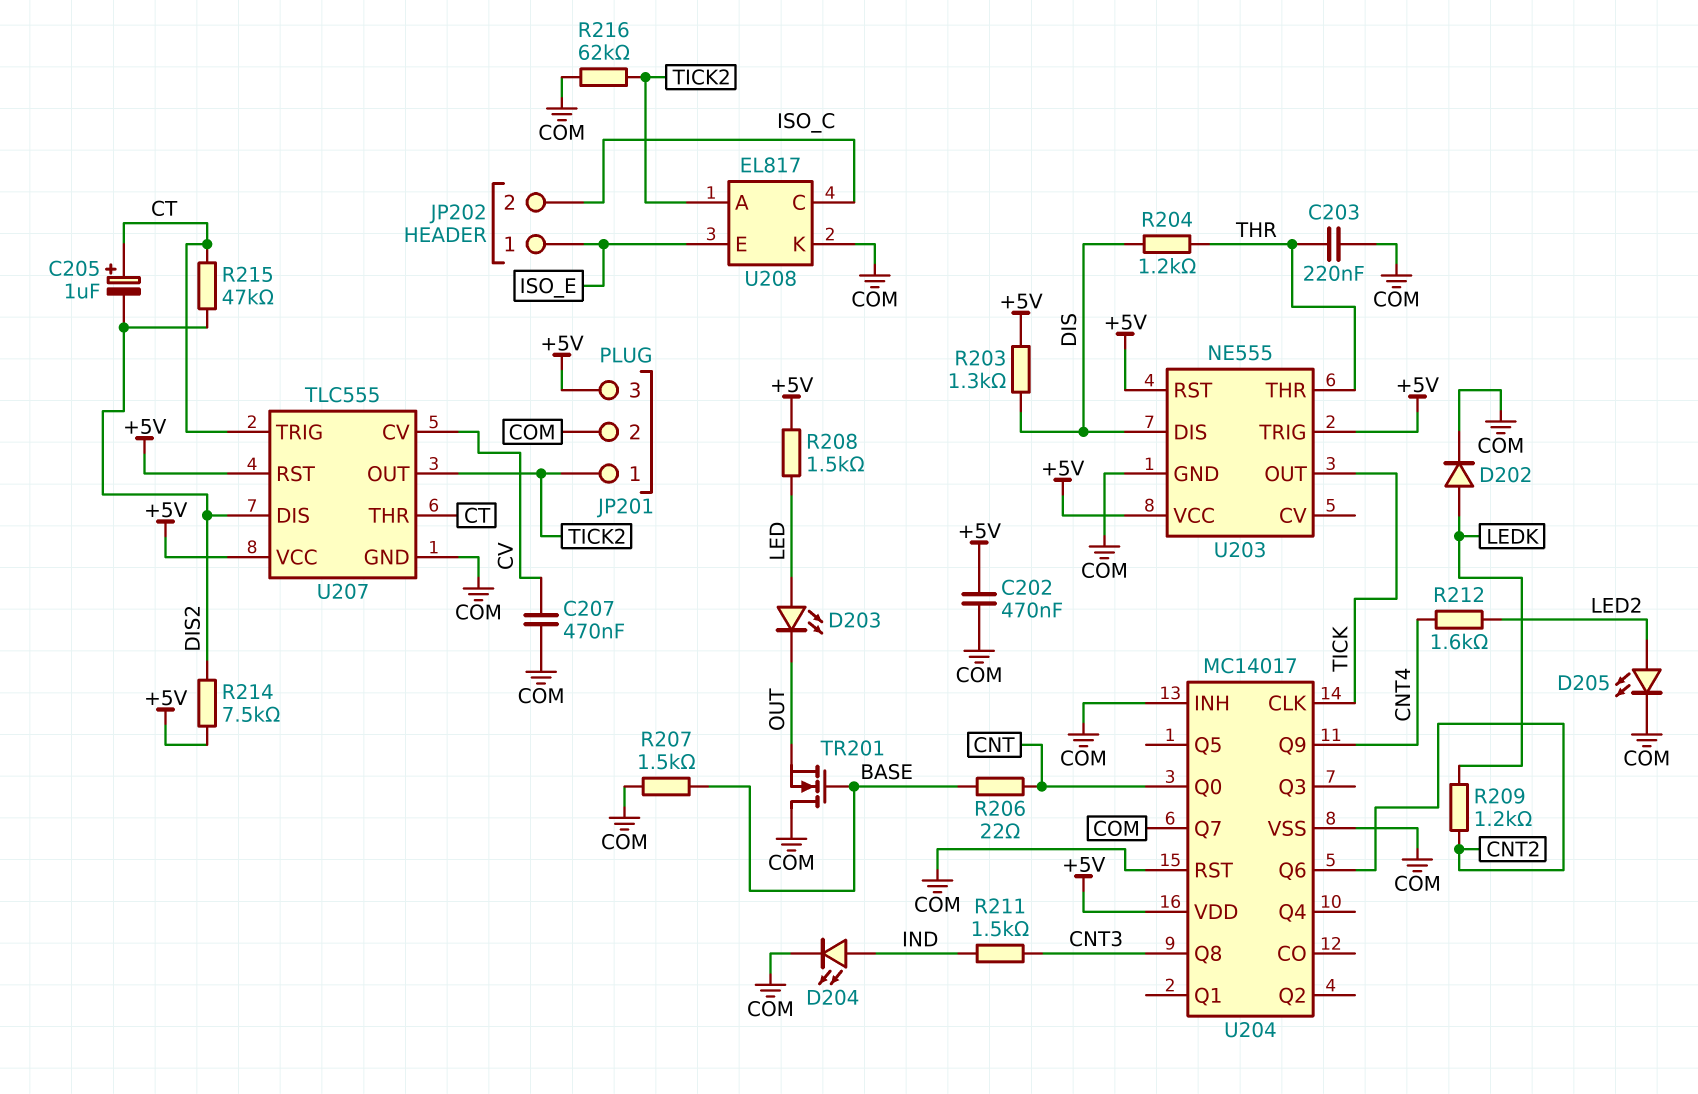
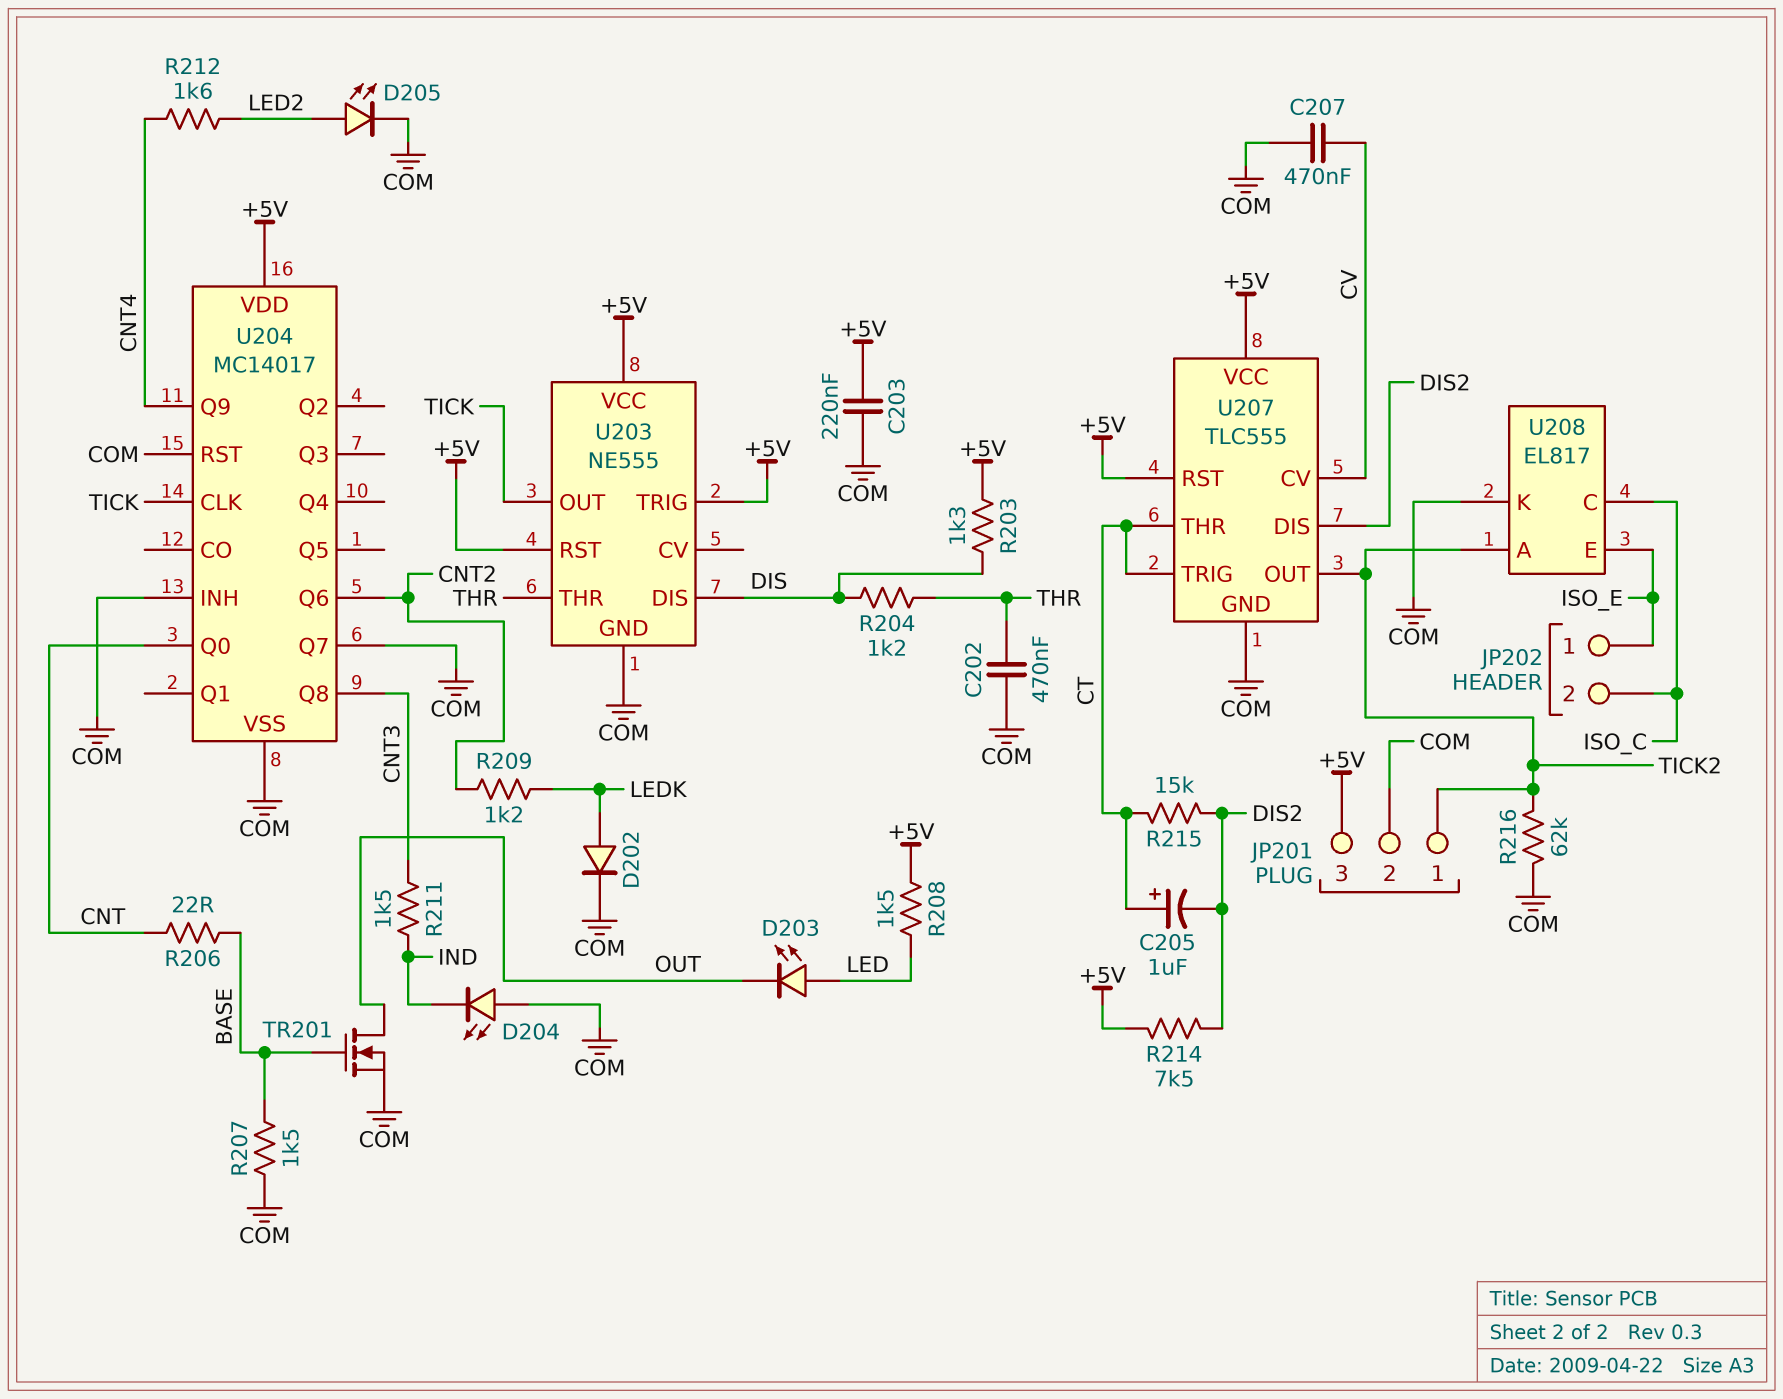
C202: 470nF (+5V, COM) -> 470nF (COM, THR)
C203: 220nF (COM, THR) -> 220nF (+5V, COM)
D204: LED (A IND, K COM) -> LED (A COM, K IND)
R215: 47k (CT, DIS2) -> 15k (CT, DIS2)
TR201: NMOS (G BASE, D COM, S OUT) -> NMOS (G BASE, D OUT, S COM)

